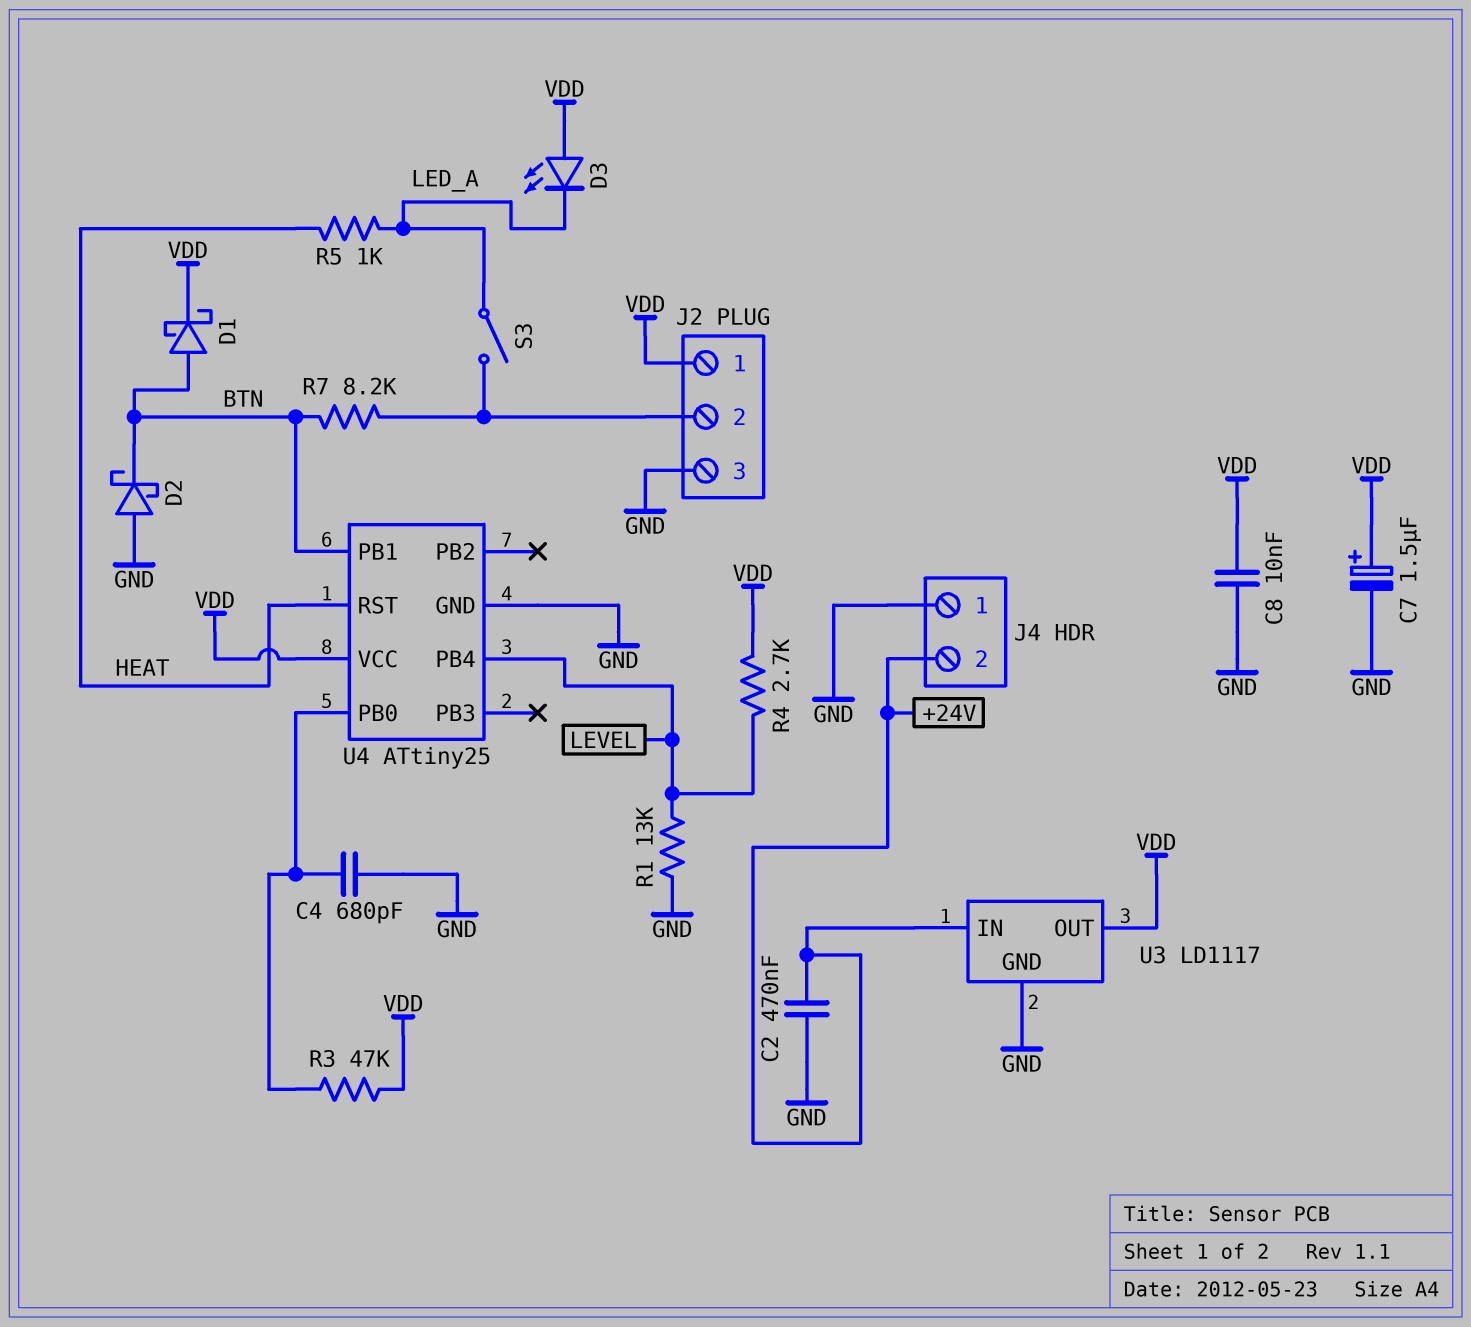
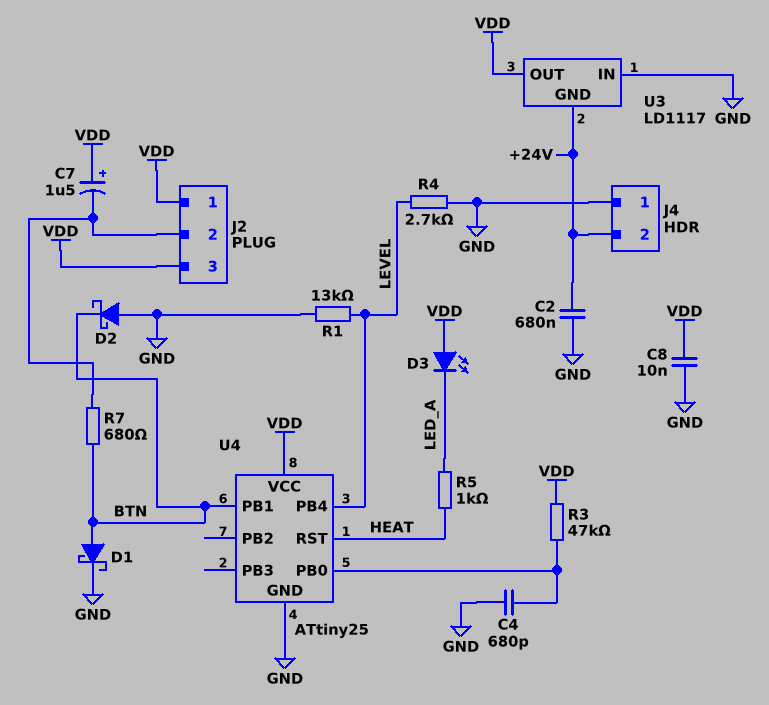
C2: 470nF (+24V, GND) -> 680nF (+24V, GND)
C7: 1.5uF (plus VDD, minus GND) -> 1.5uF (plus VDD, minus J2/2)
D1: schottky (A BTN, K VDD) -> schottky (A BTN, K GND)
J2 pin 3: GND -> VDD
R4: 2.7k (LEVEL, VDD) -> 2.7k (GND, LEVEL)
R7: 8.2k (BTN, J2/2) -> 680 (BTN, J2/2)
S3: switch (J2/2, LED_A) -> none
U3 pin GND: GND -> +24V
U3 pin IN: +24V -> GND

